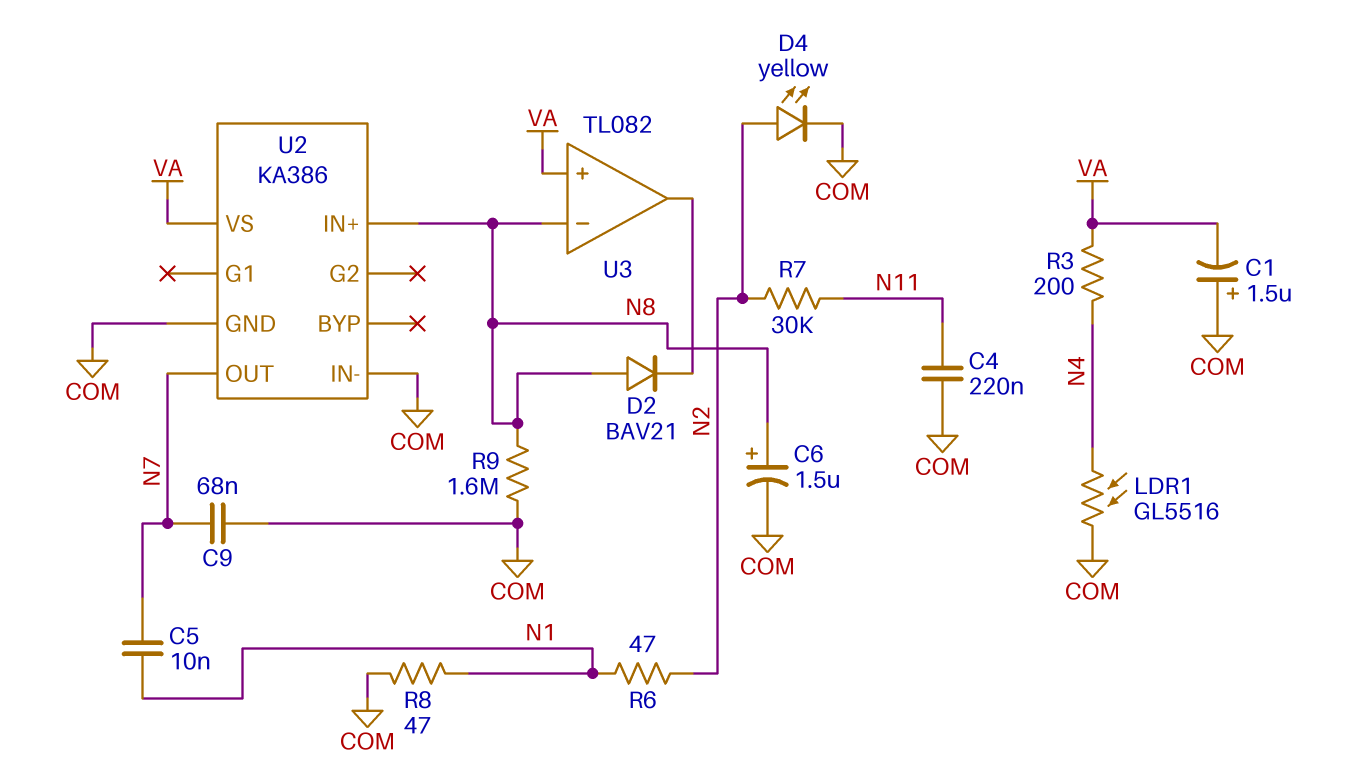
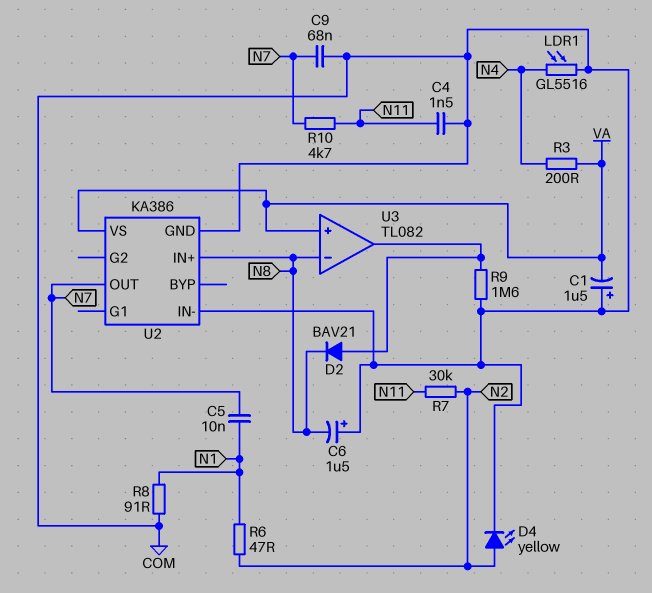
C4: 220nF (COM, N11) -> 1.5nF (COM, N11)
C6: 1.5uF (plus N8, minus COM) -> 1.5uF (plus COM, minus N8)
D2: diode BAV21 (A N8, K U3/out) -> diode BAV21 (A U3/out, K N8)
R8: 47 (COM, N1) -> 91 (COM, N1)
R9: 1.6M (COM, N8) -> 1.6M (COM, U3/out)
R10: none -> 4.7k (N7, N11)

